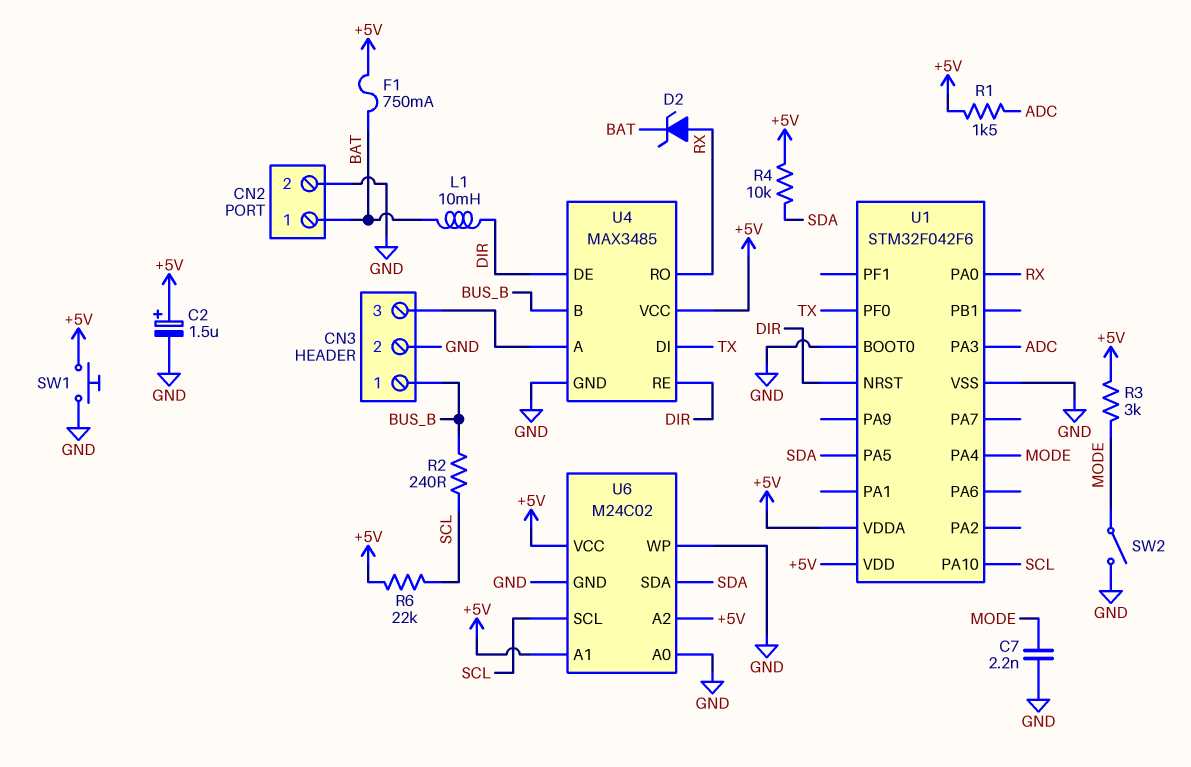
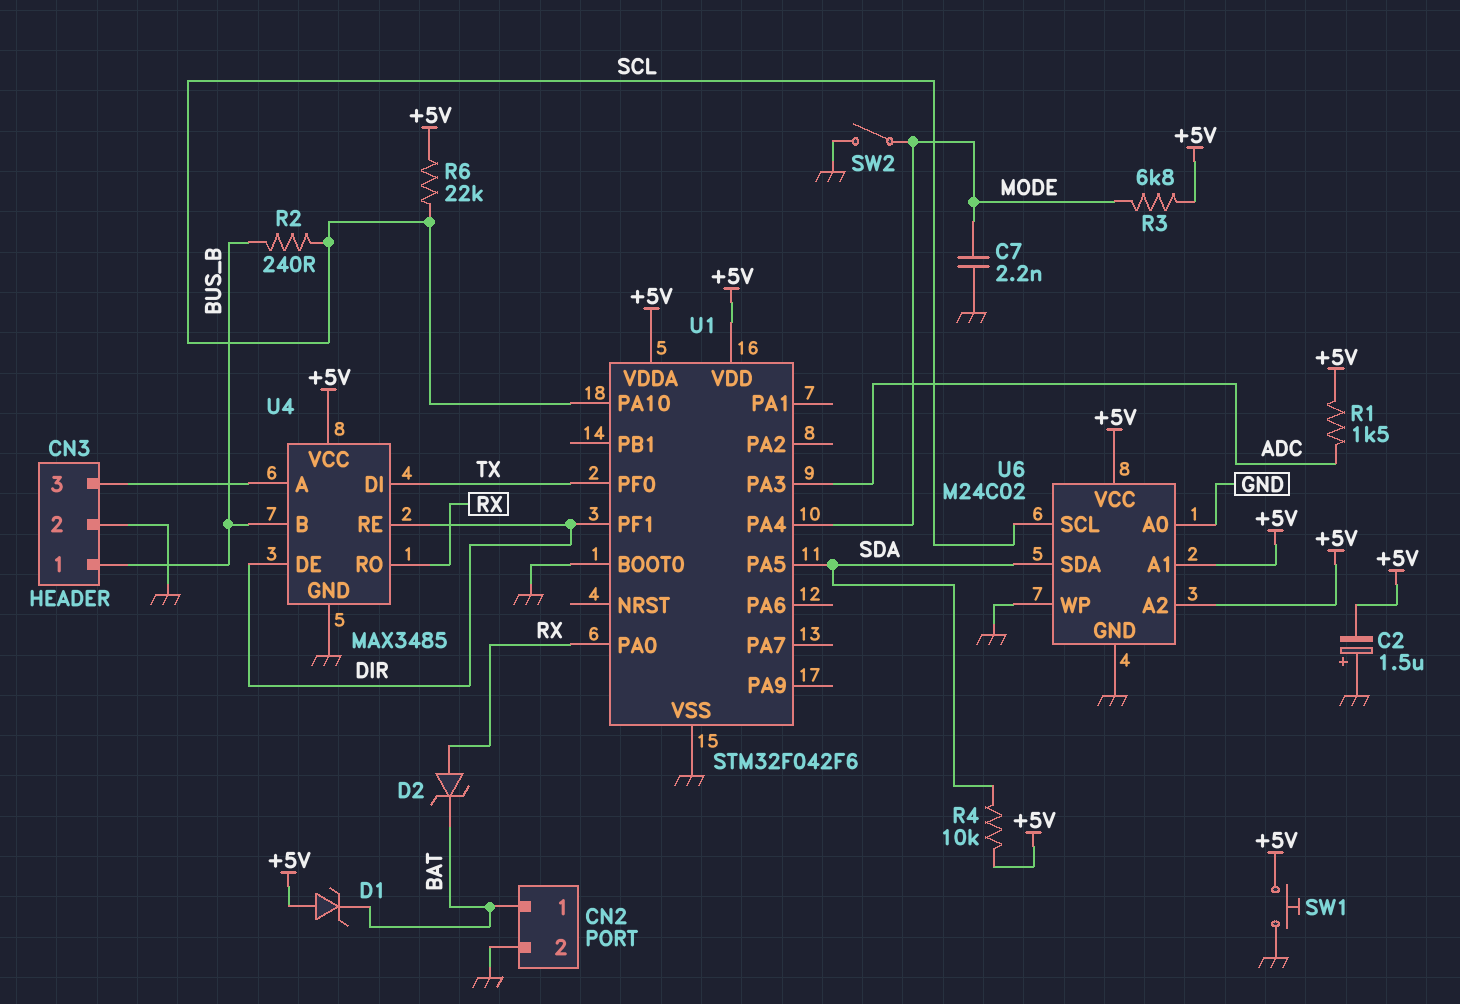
C2: 1.5uF (plus +5V, minus GND) -> 1.5uF (plus GND, minus +5V)
D1: none -> zener (A +5V, K BAT)
F1: 750mA (+5V, BAT) -> none
L1: 10mH (BAT, DIR) -> none
R3: 3k (+5V, MODE) -> 6.8k (+5V, MODE)
U1 pin NRST: DIR -> none
U1 pin PF1: none -> DIR

